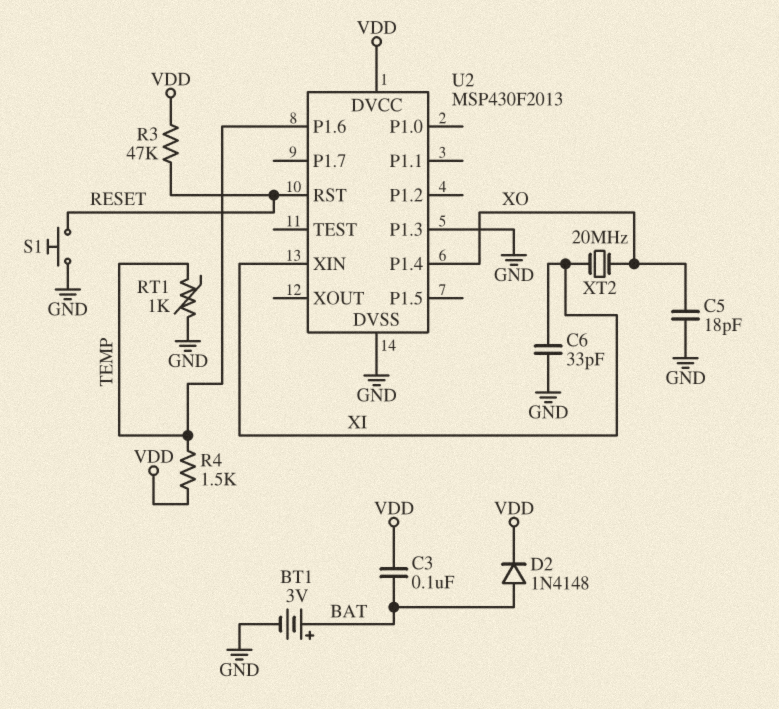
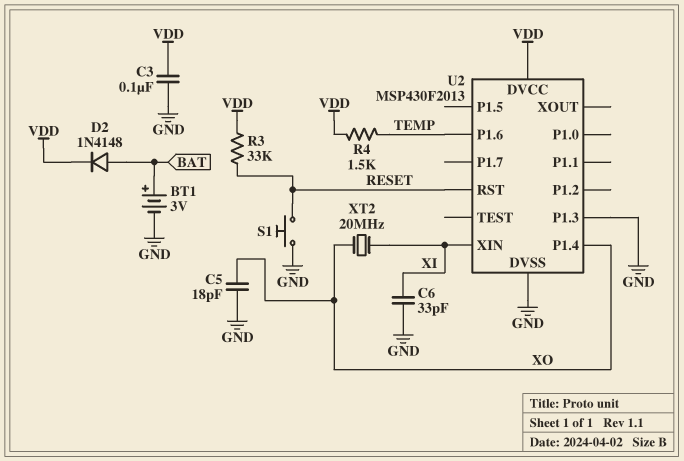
C3: 100nF (BAT, VDD) -> 100nF (GND, VDD)
R3: 47k (RESET, VDD) -> 33k (RESET, VDD)
RT1: 1k (GND, TEMP) -> none

